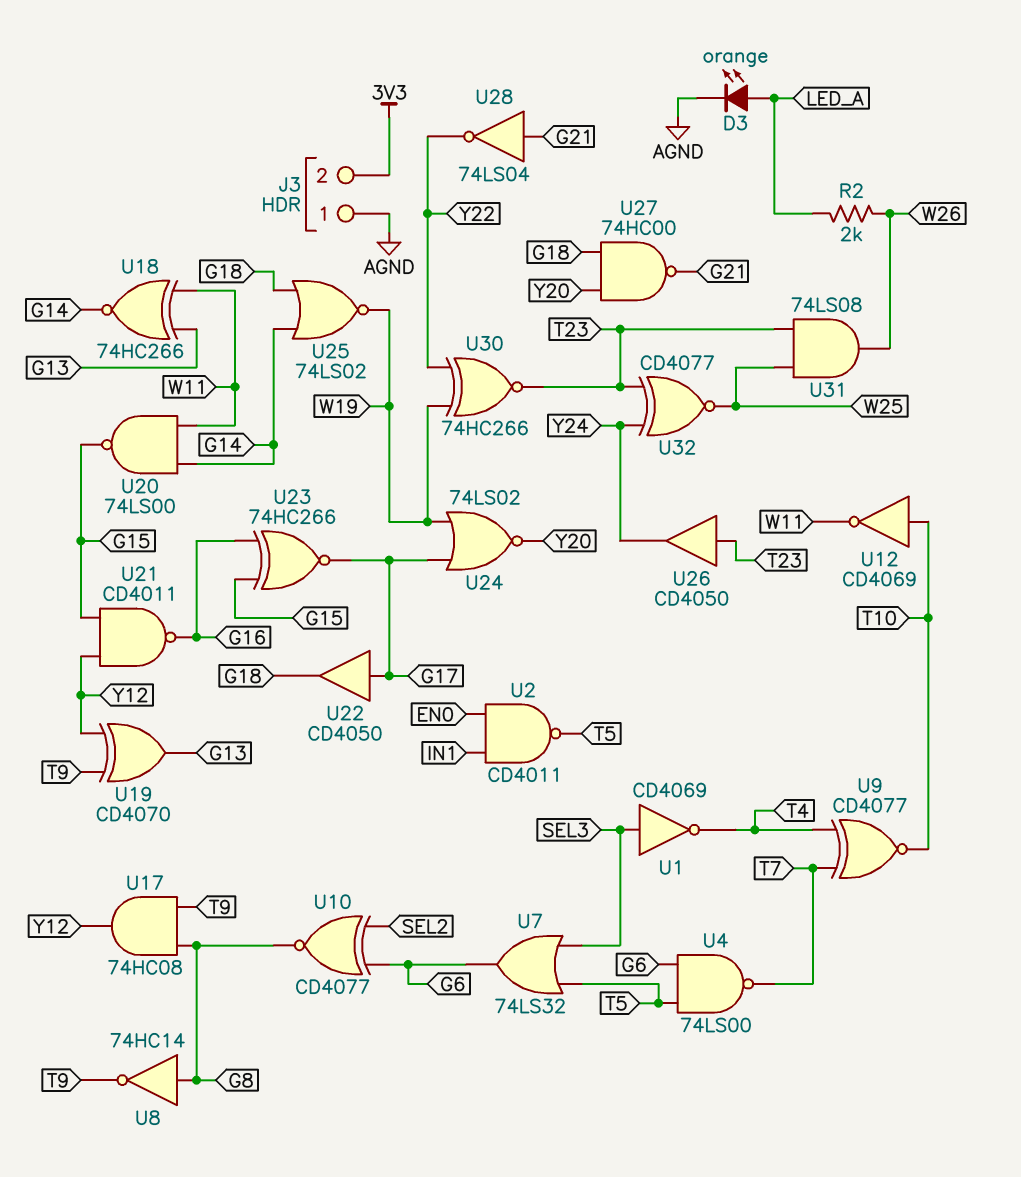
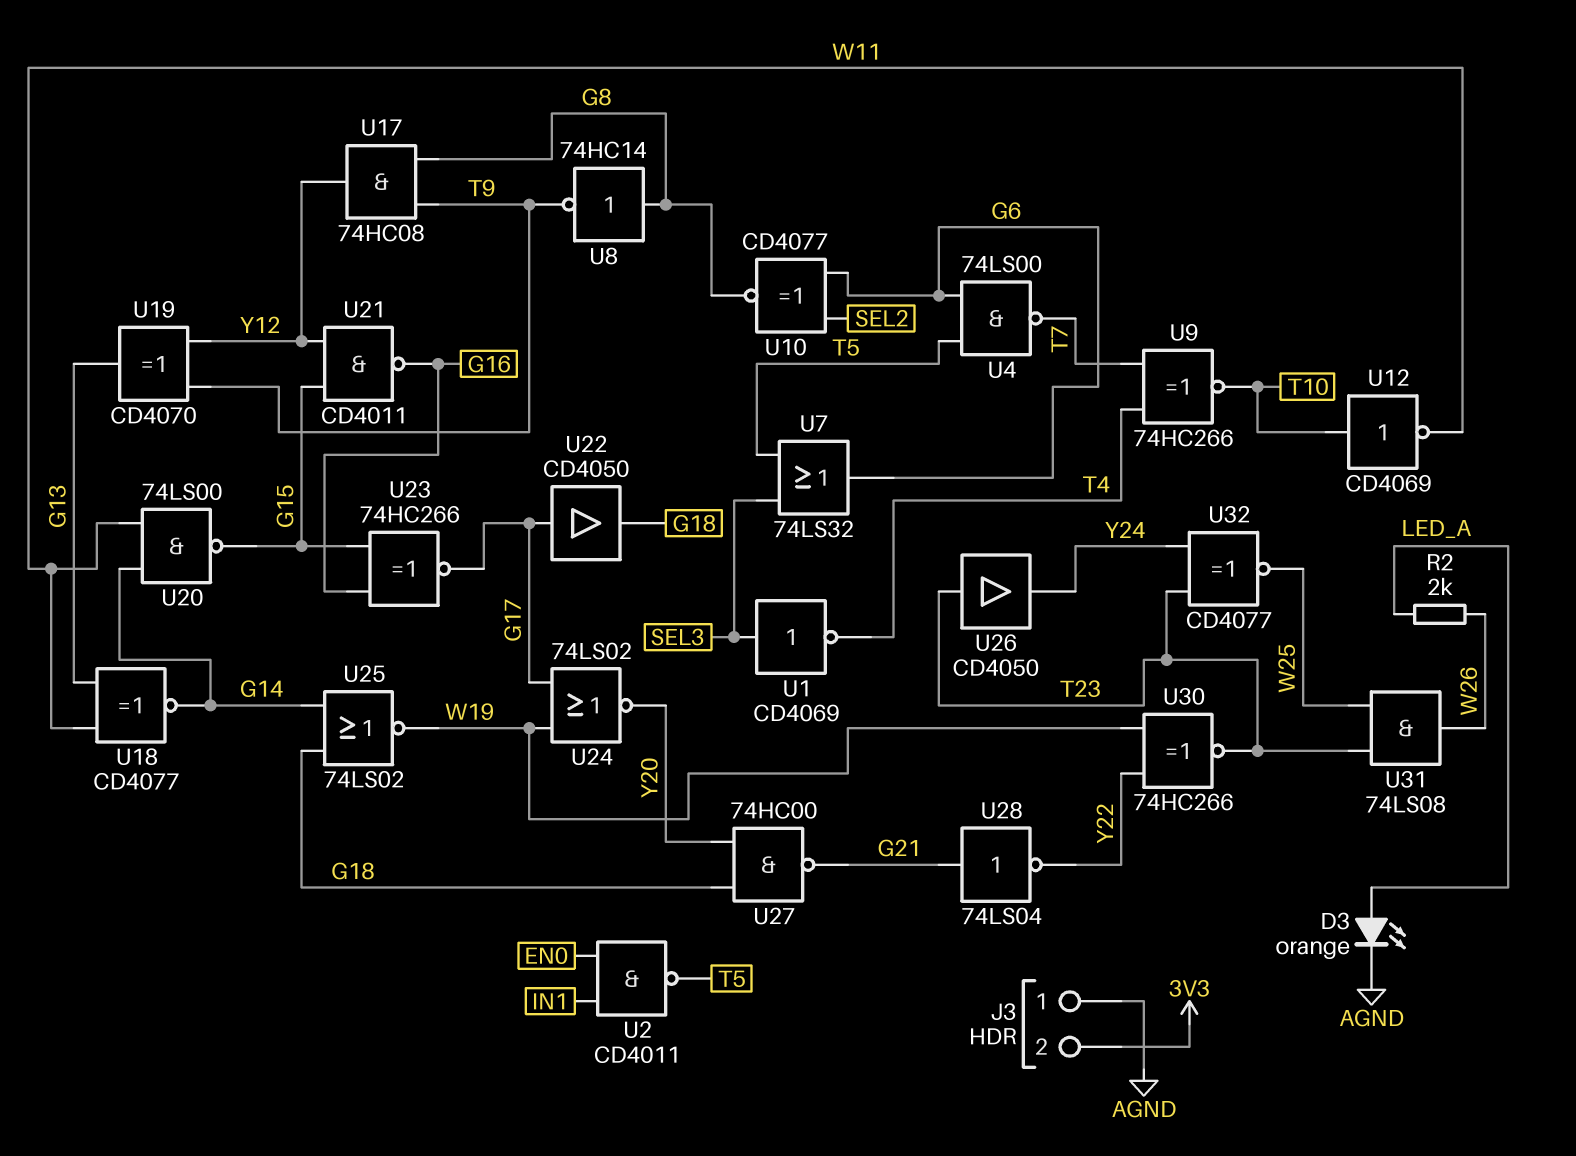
U9: XNOR CD4077 (in T4, in T7, out T10) -> XNOR 74HC266 (in T4, in T7, out T10)
U18: XNOR 74HC266 (in G13, in W11, out G14) -> XNOR CD4077 (in G13, in W11, out G14)

